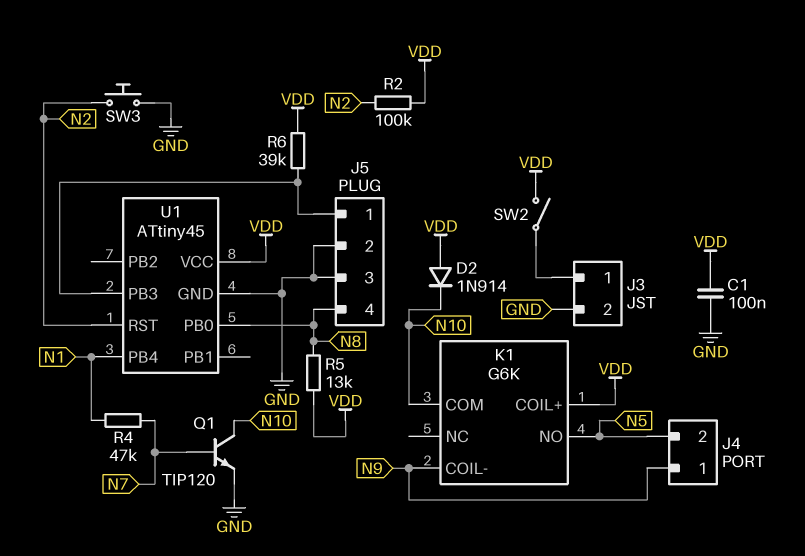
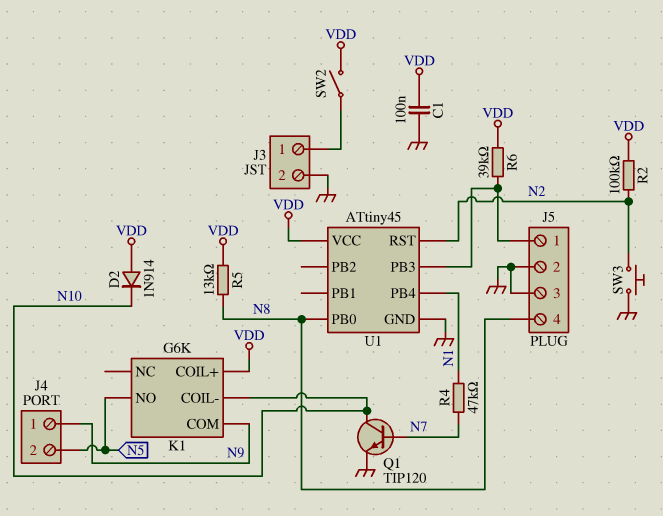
K1 pin COIL-: N9 -> N10
K1 pin COM: N10 -> N9

